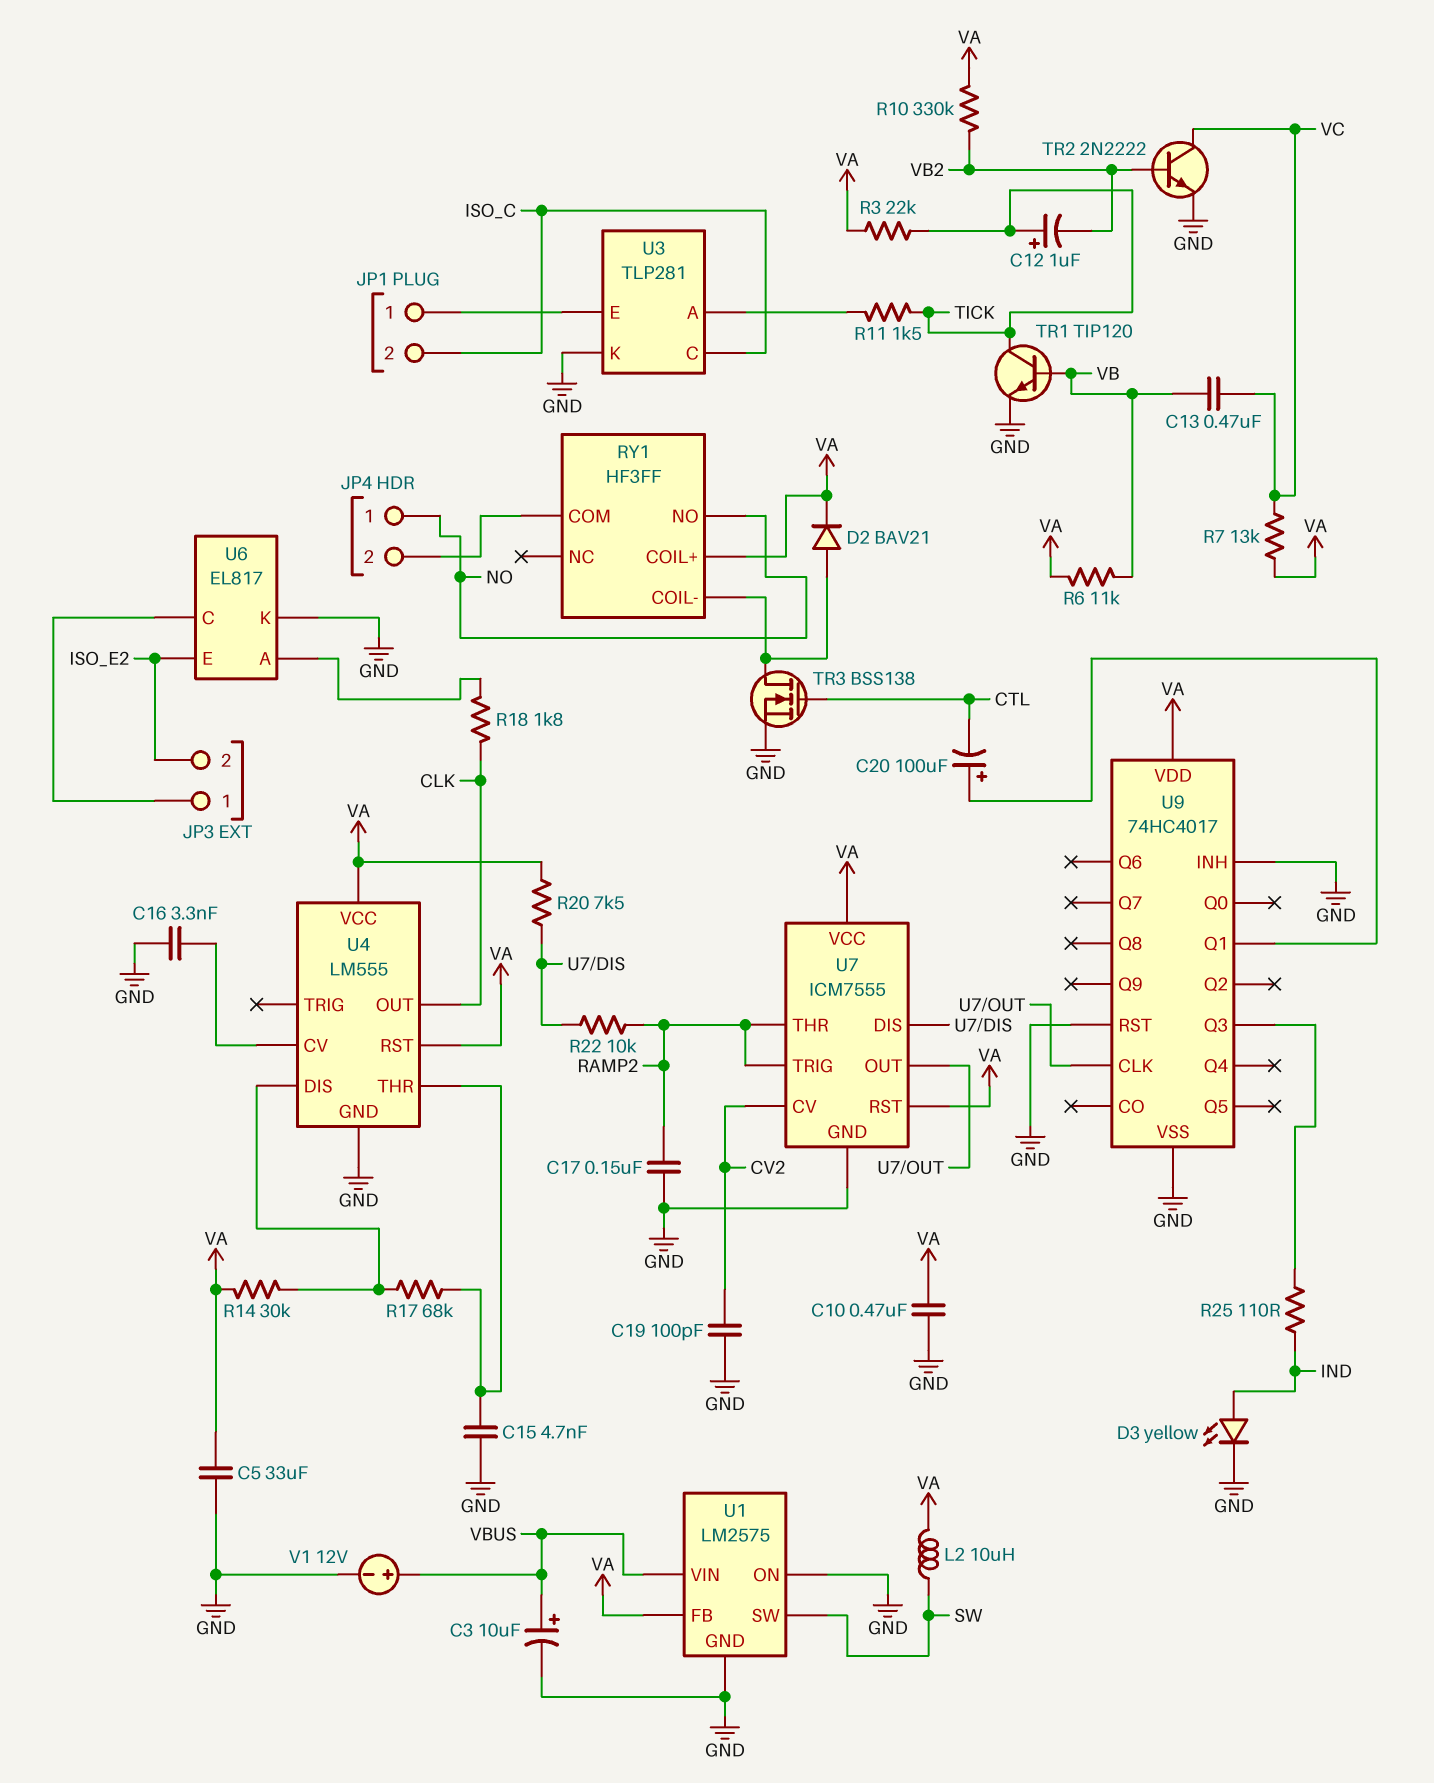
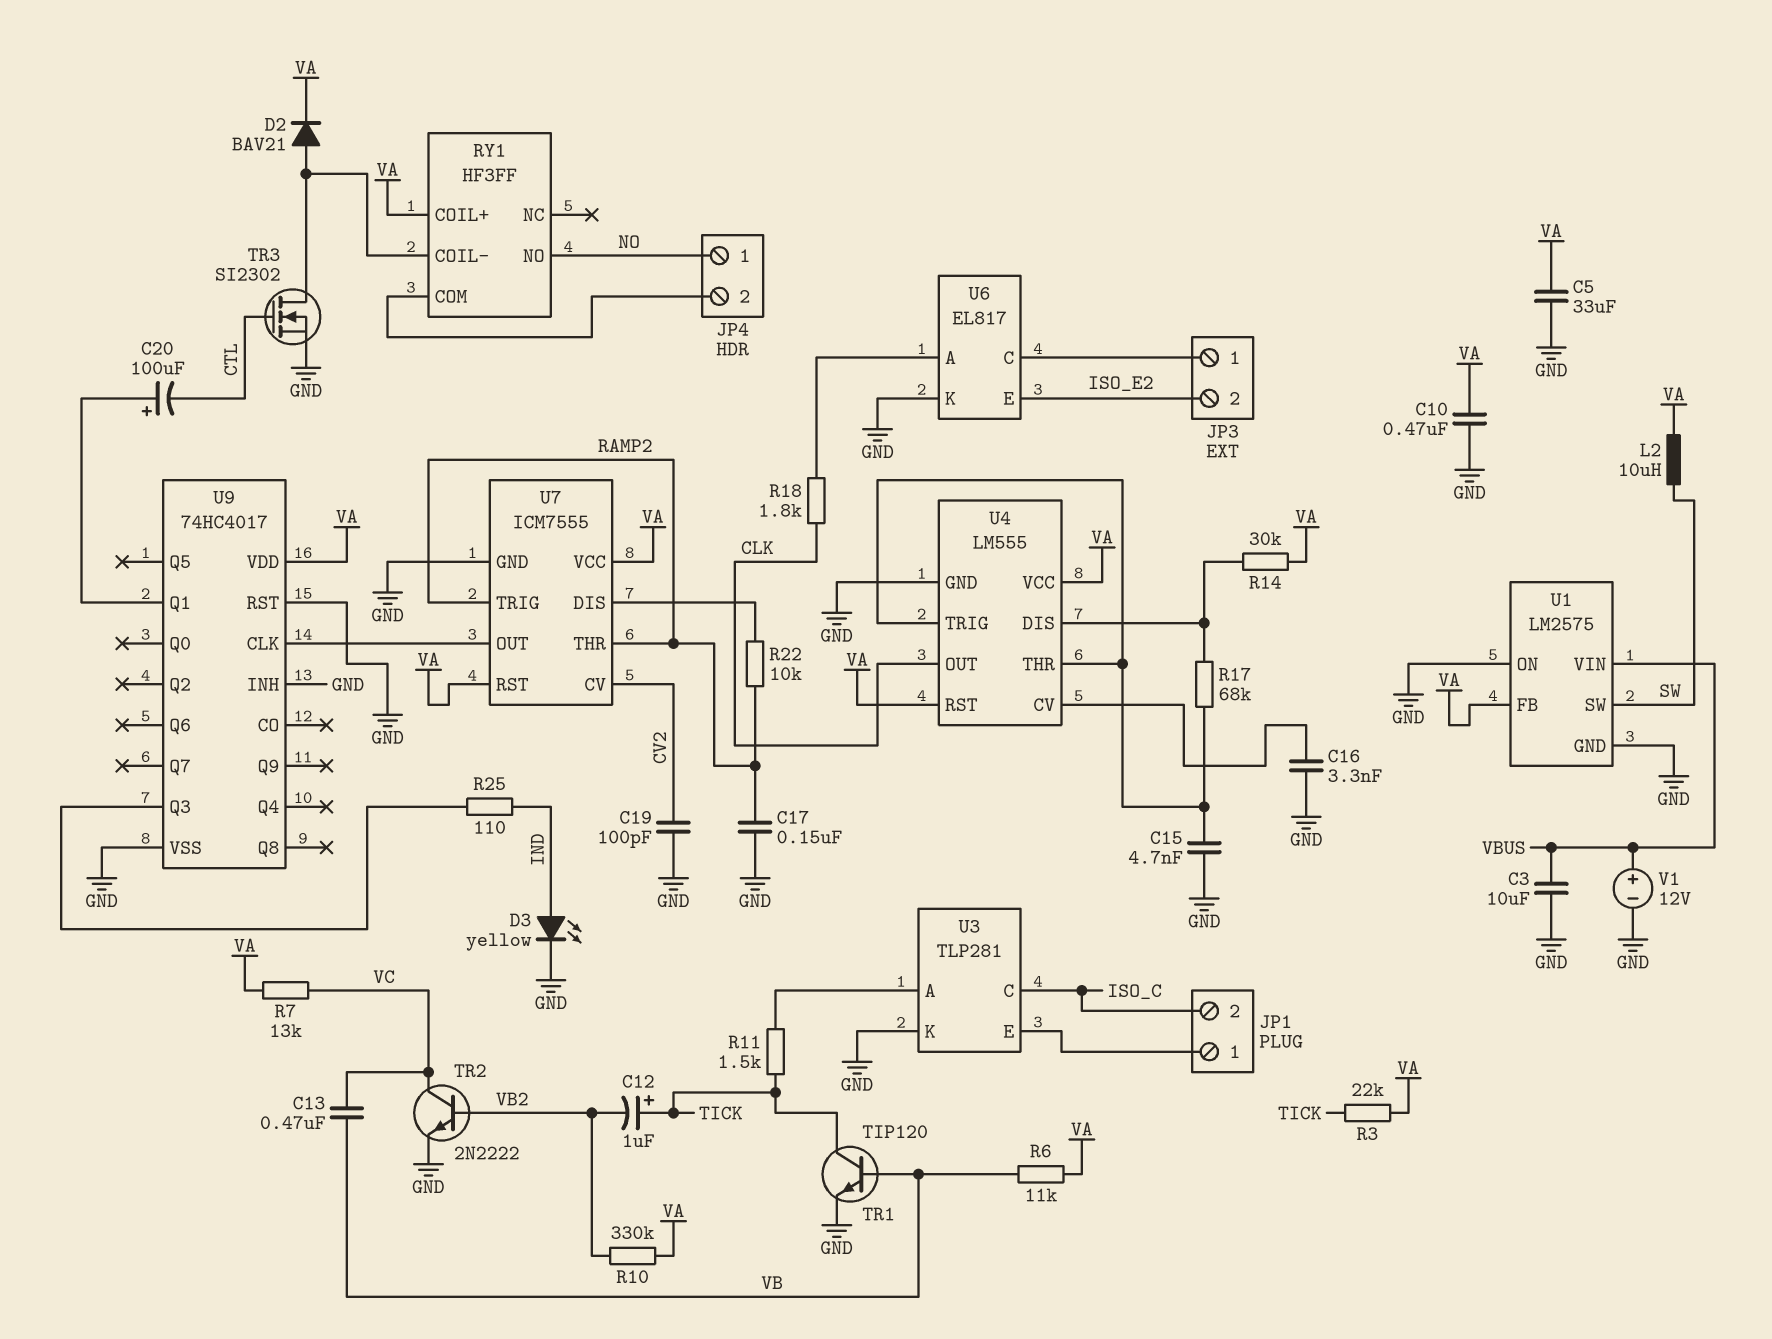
C3: 10uF (plus VBUS, minus GND) -> 10uF (GND, VBUS)
R20: 7.5k (U7/DIS, VA) -> none
TR3: NMOS BSS138 (G CTL, D RY1/COIL-, S GND) -> NMOS SI2302 (G CTL, D RY1/COIL-, S GND)
U4 pin TRIG: none -> U4/THR

